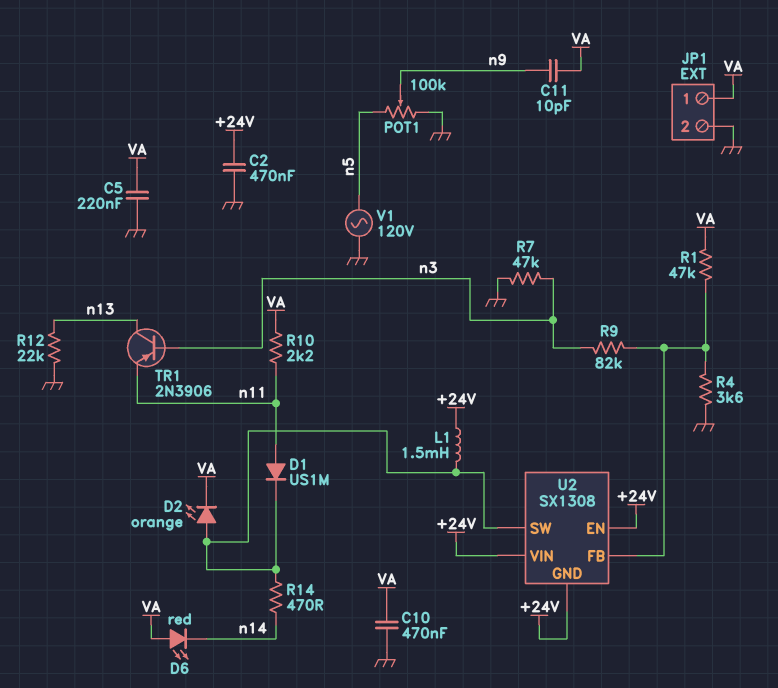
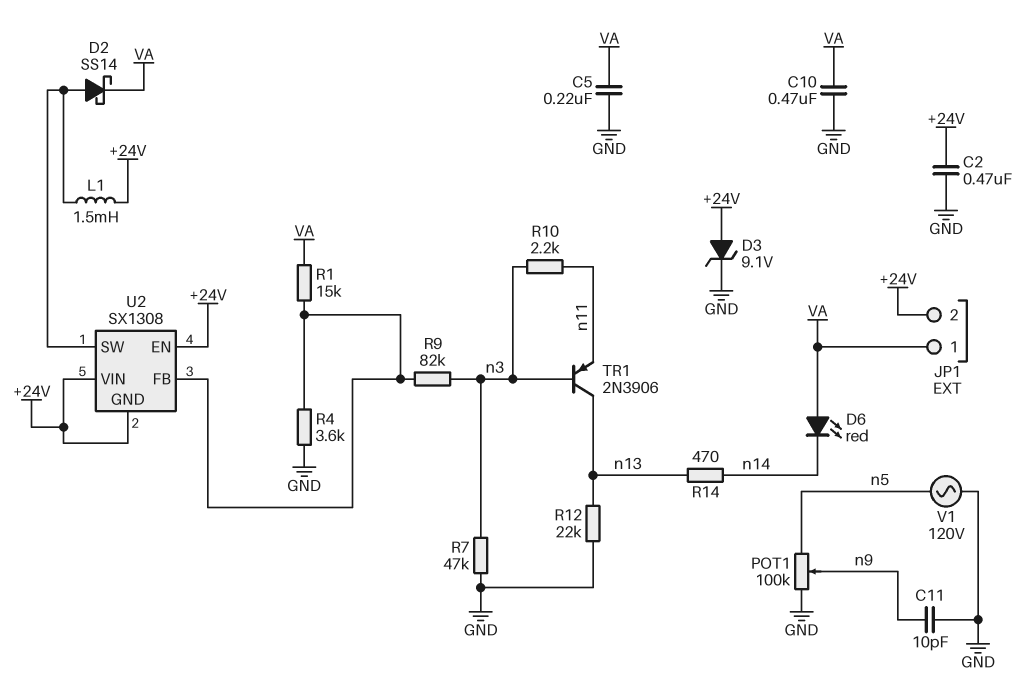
C11: 10pF (VA, n9) -> 10pF (GND, n9)
D1: diode US1M (A n11, K U2/SW) -> none
D2: LED orange (A U2/SW, K VA) -> schottky SS14 (A U2/SW, K VA)
D3: none -> zener 9.1V (A +24V, K GND)
JP1 pin 2: GND -> +24V
R1: 47k (U2/FB, VA) -> 15k (U2/FB, VA)
R10: 2.2k (VA, n11) -> 2.2k (n3, n11)
R14: 470 (U2/SW, n14) -> 470 (n13, n14)

